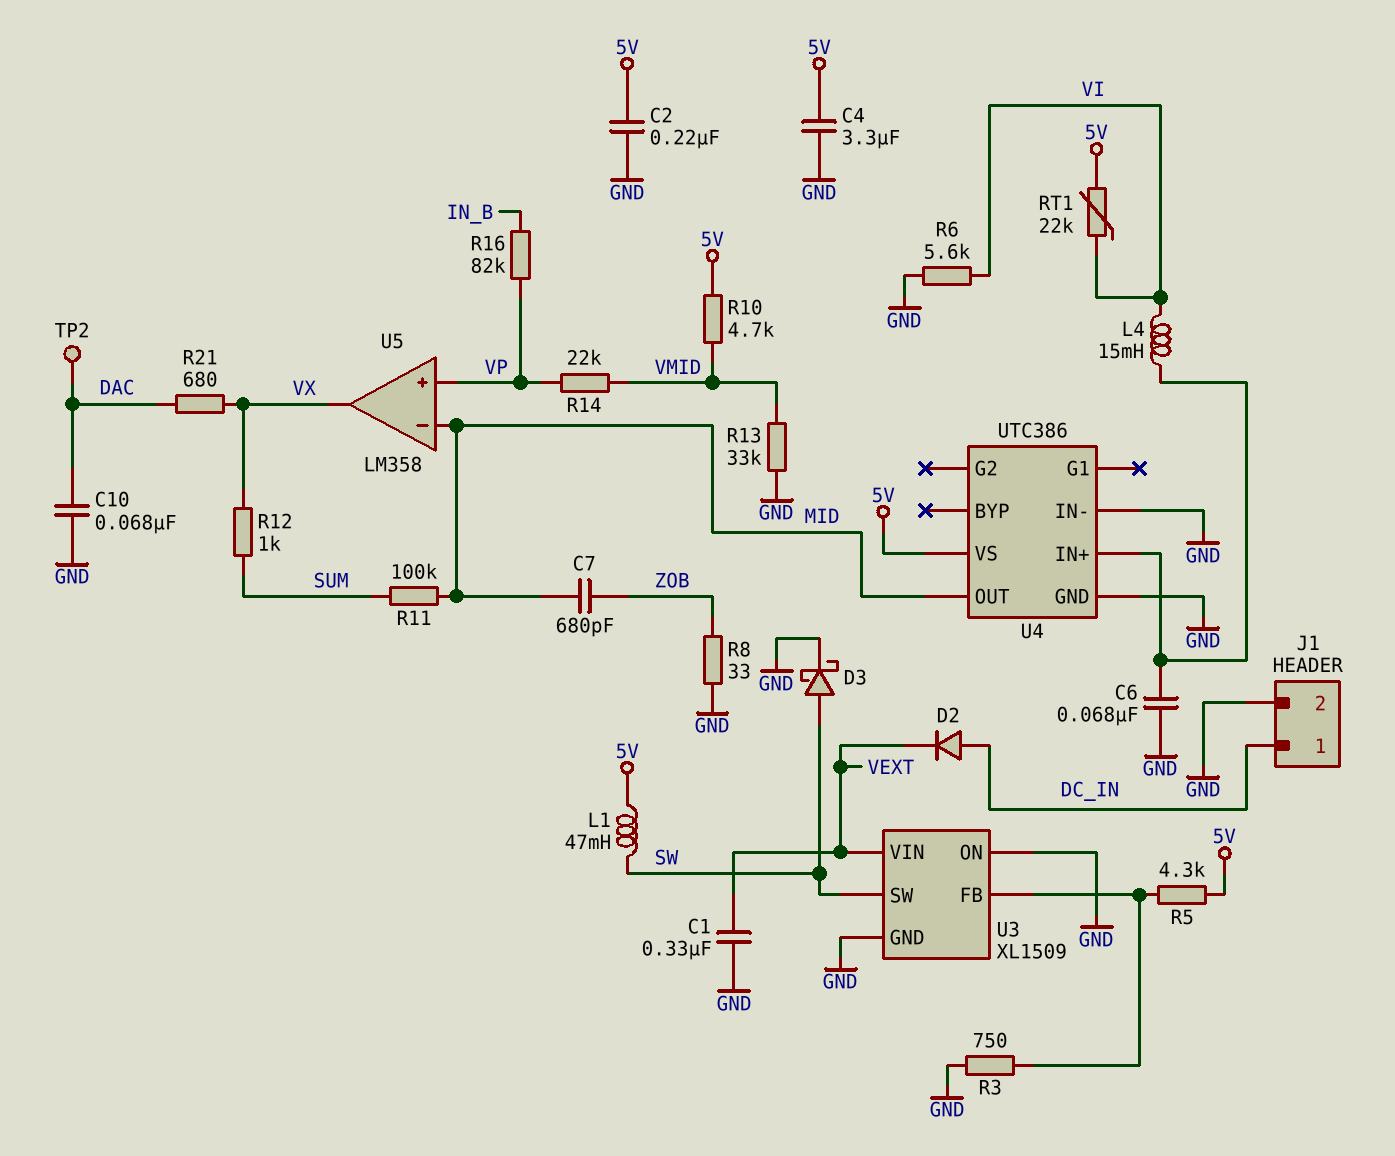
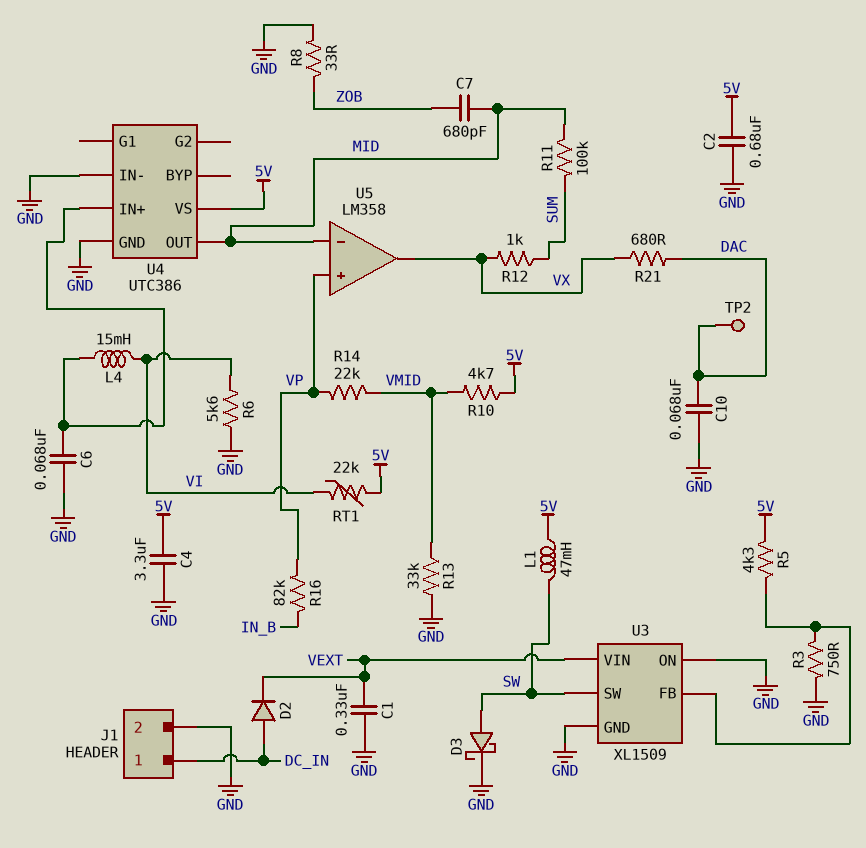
C2: 220nF (5V, GND) -> 680nF (5V, GND)

